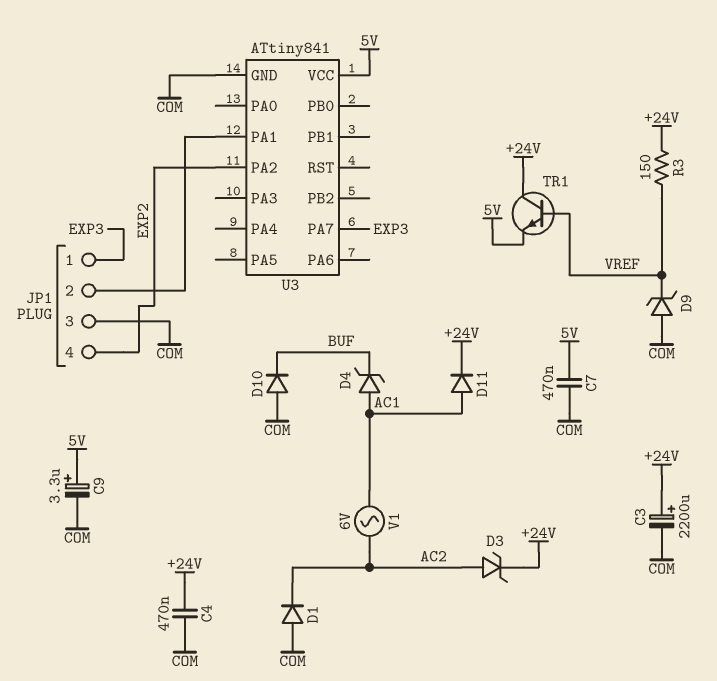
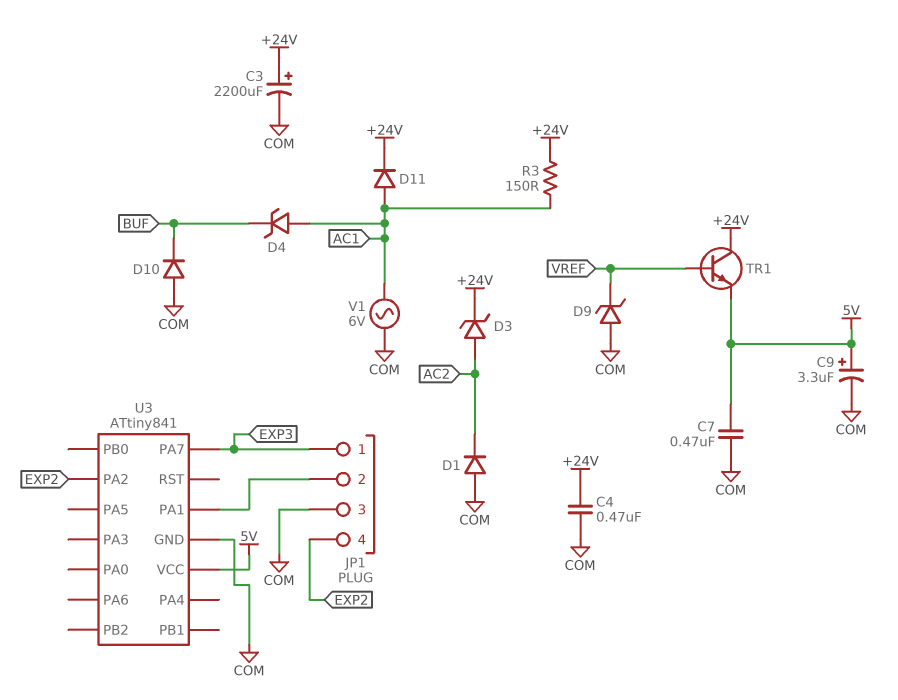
R3: 150 (+24V, VREF) -> 150 (+24V, AC1)
V1: AC 6V (AC1, AC2) -> AC 6V (AC1, COM)

